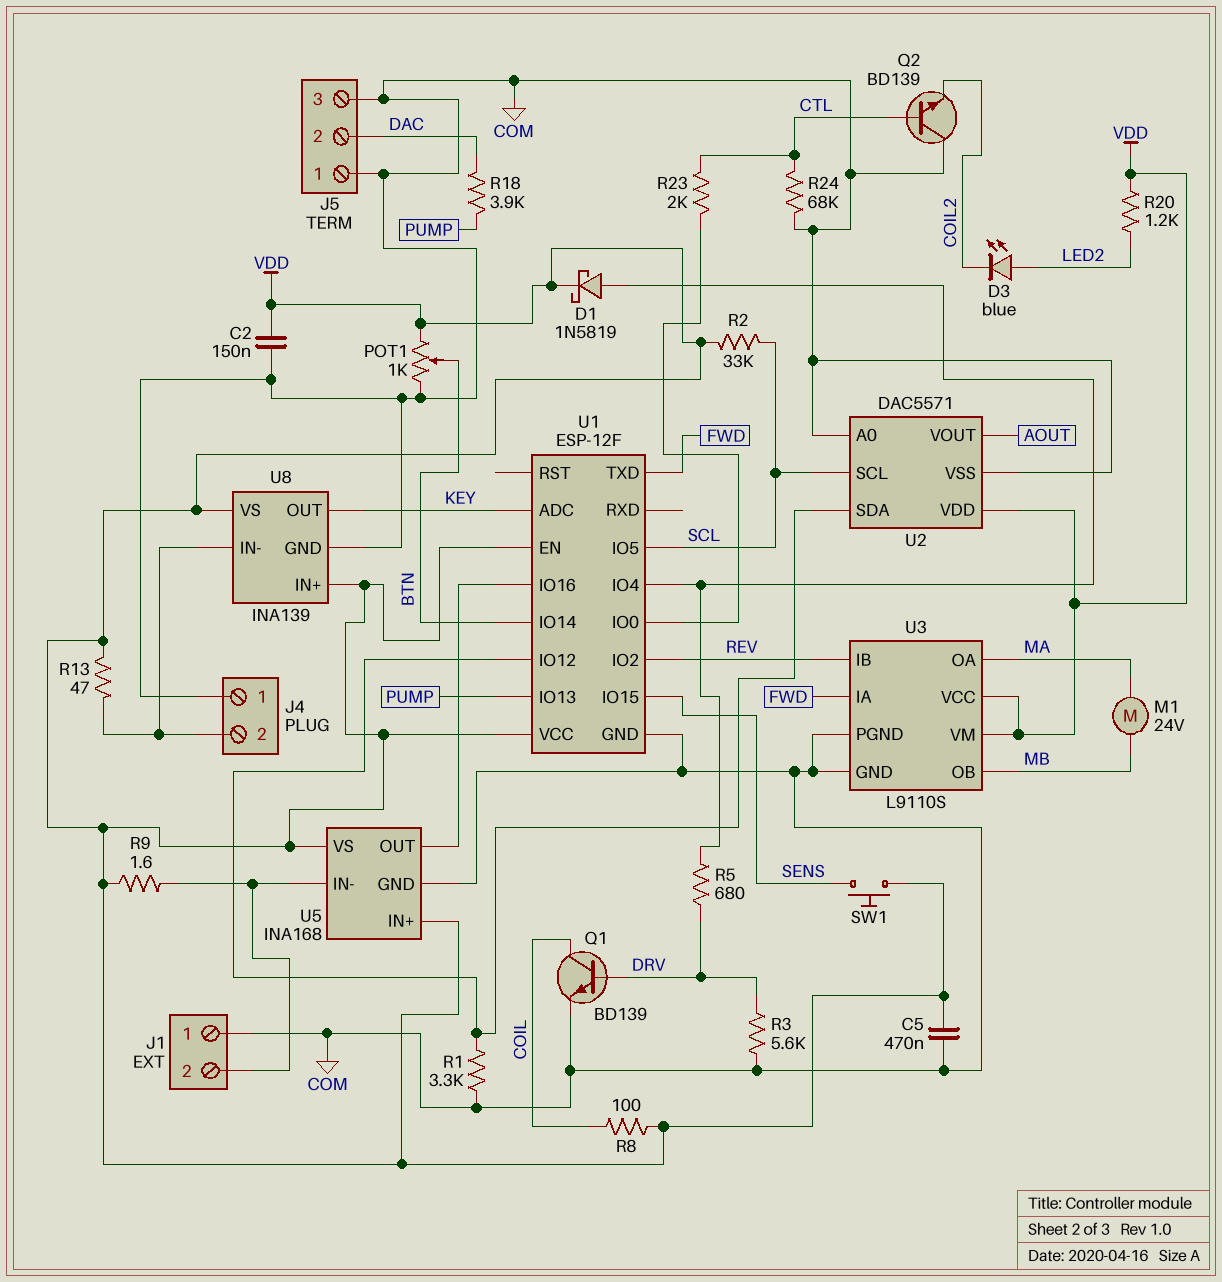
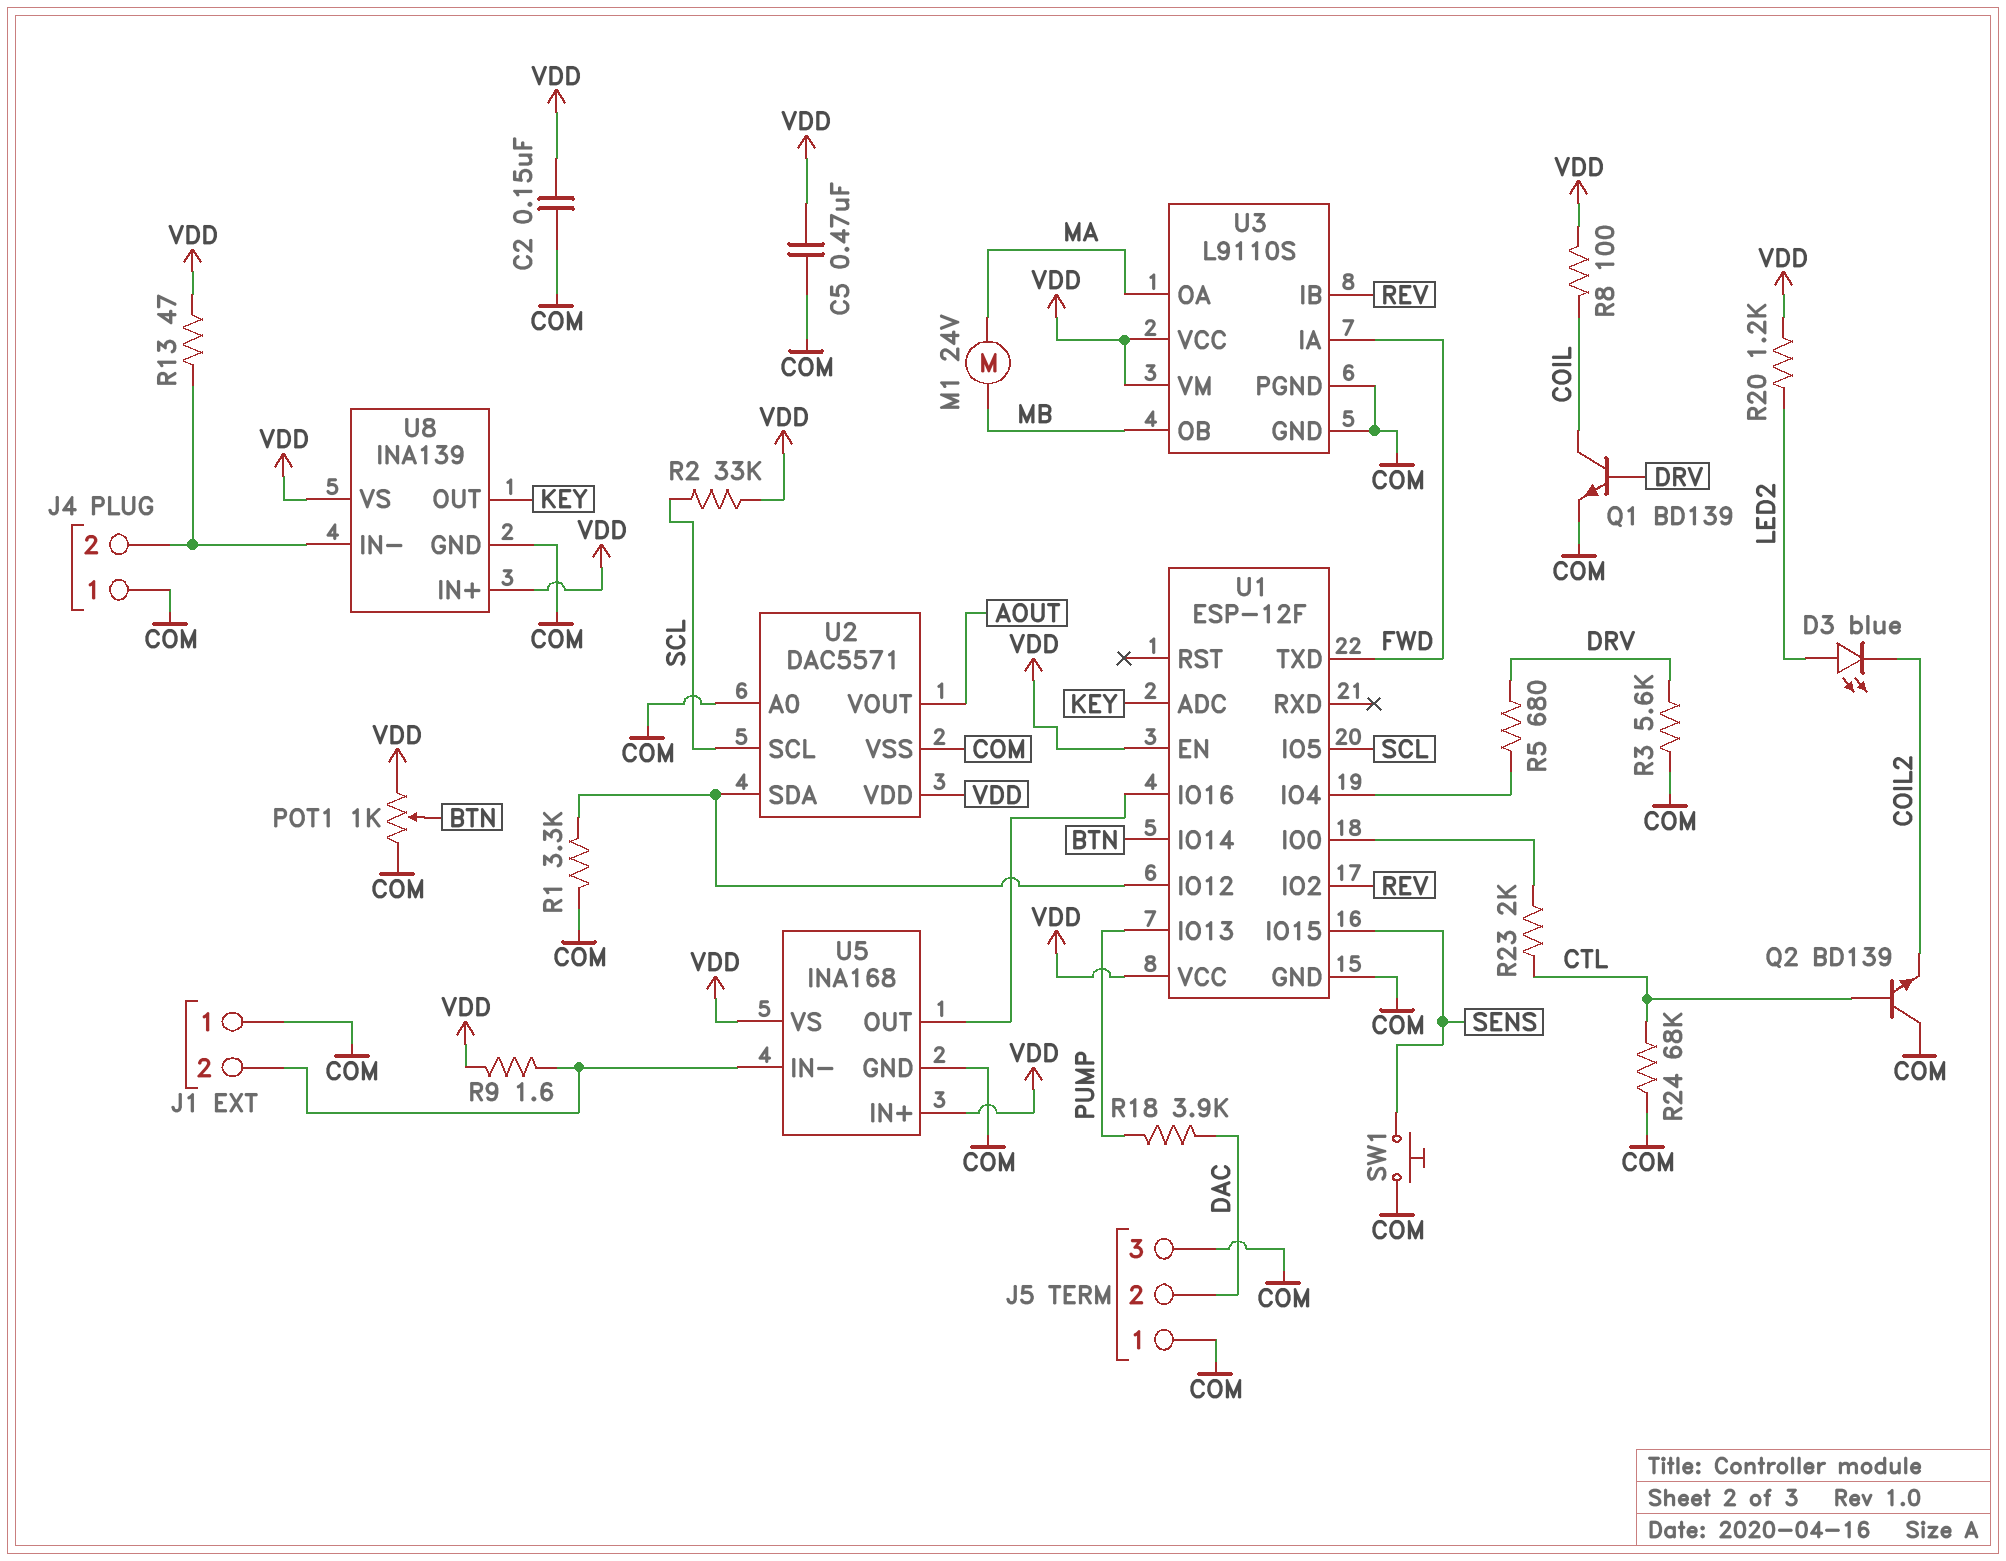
D1: schottky 1N5819 (A U1/IO4, K VDD) -> none
SW1: button (SENS, VDD) -> button (COM, SENS)

